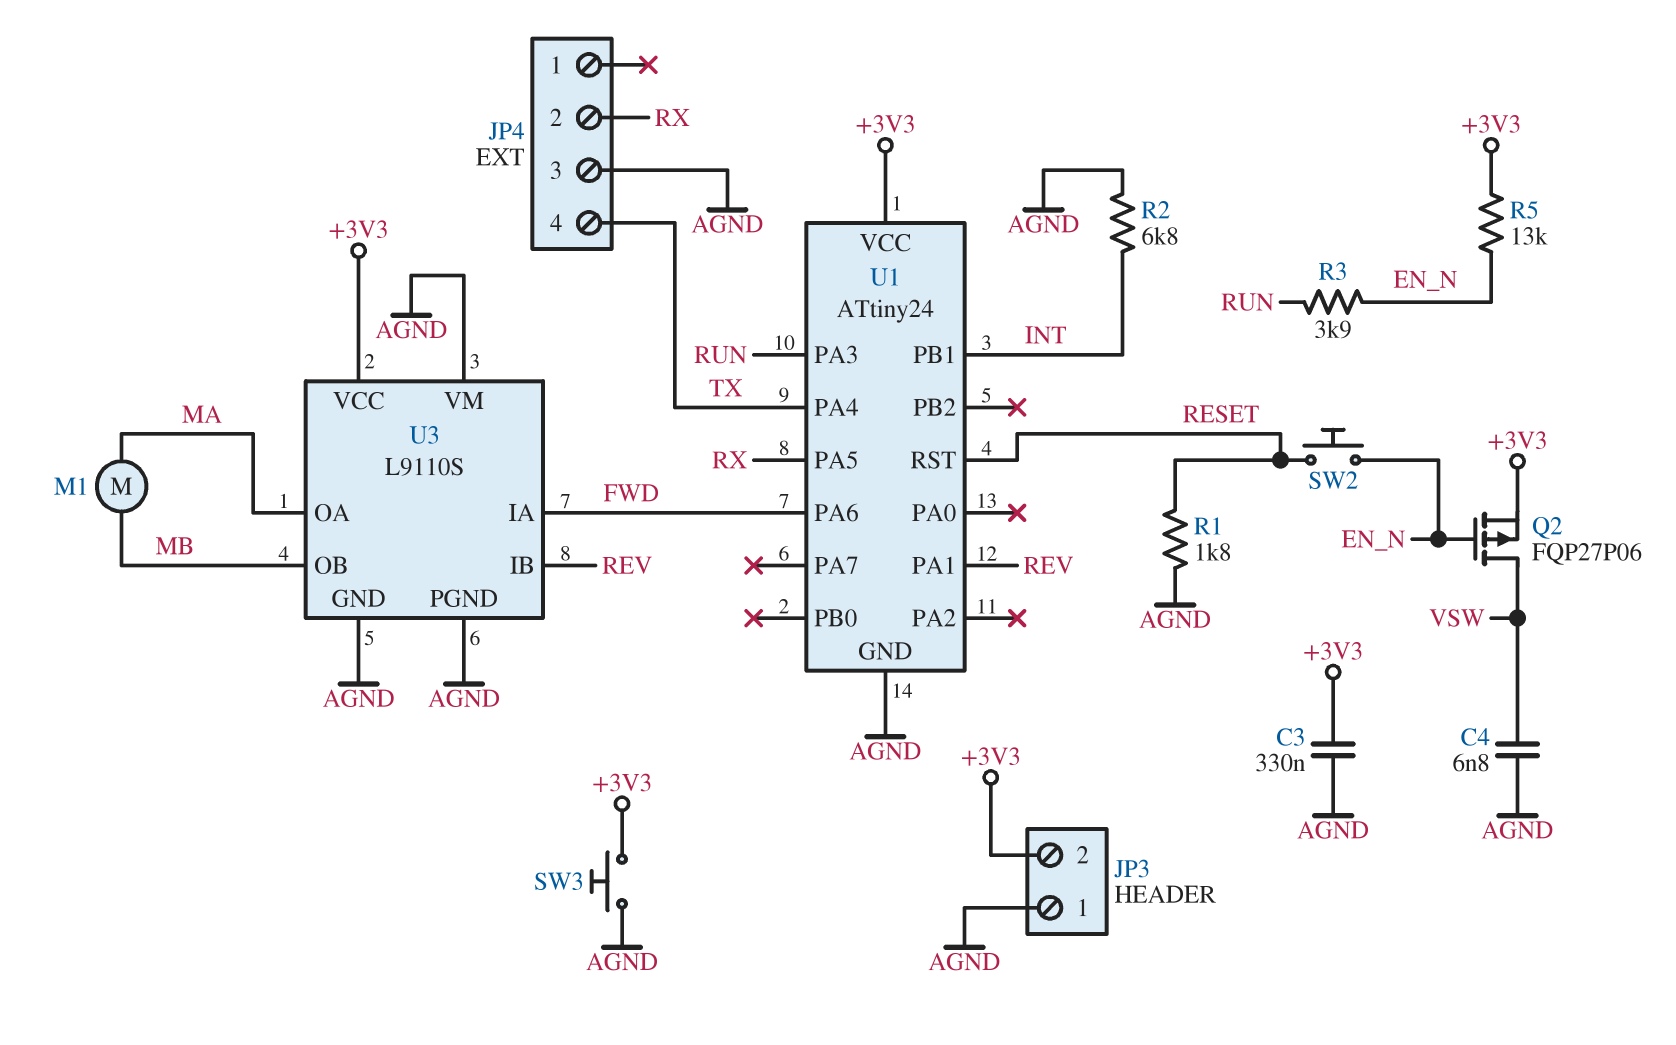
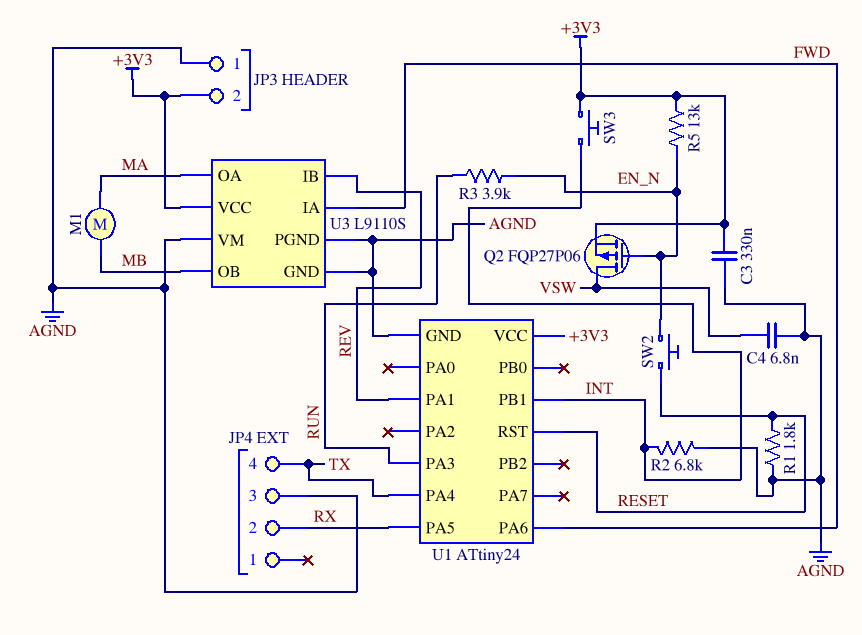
SW3: button (+3V3, AGND) -> button (+3V3, INT)

